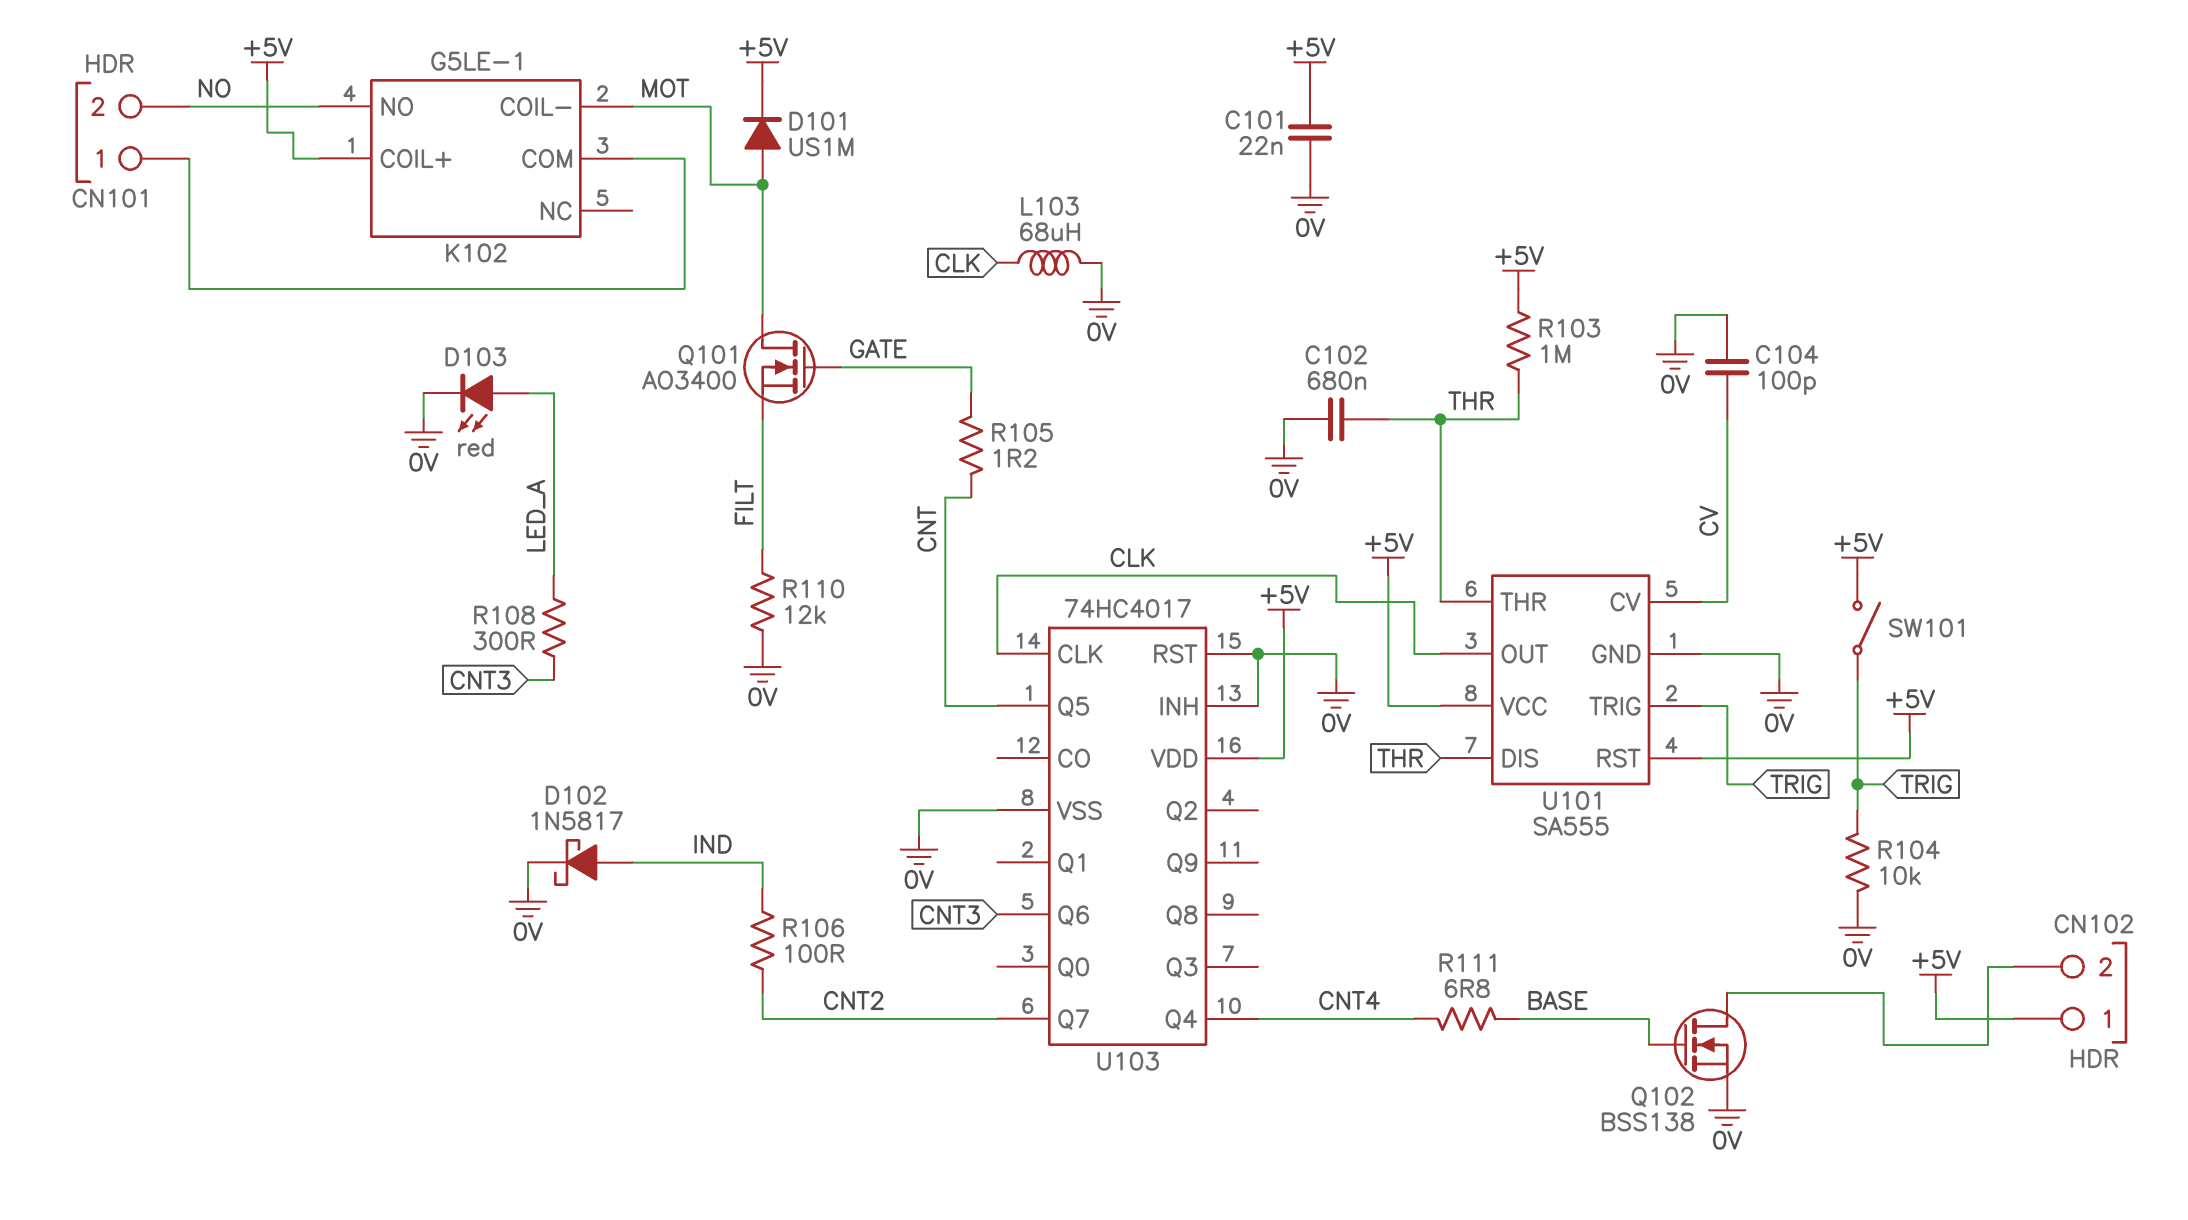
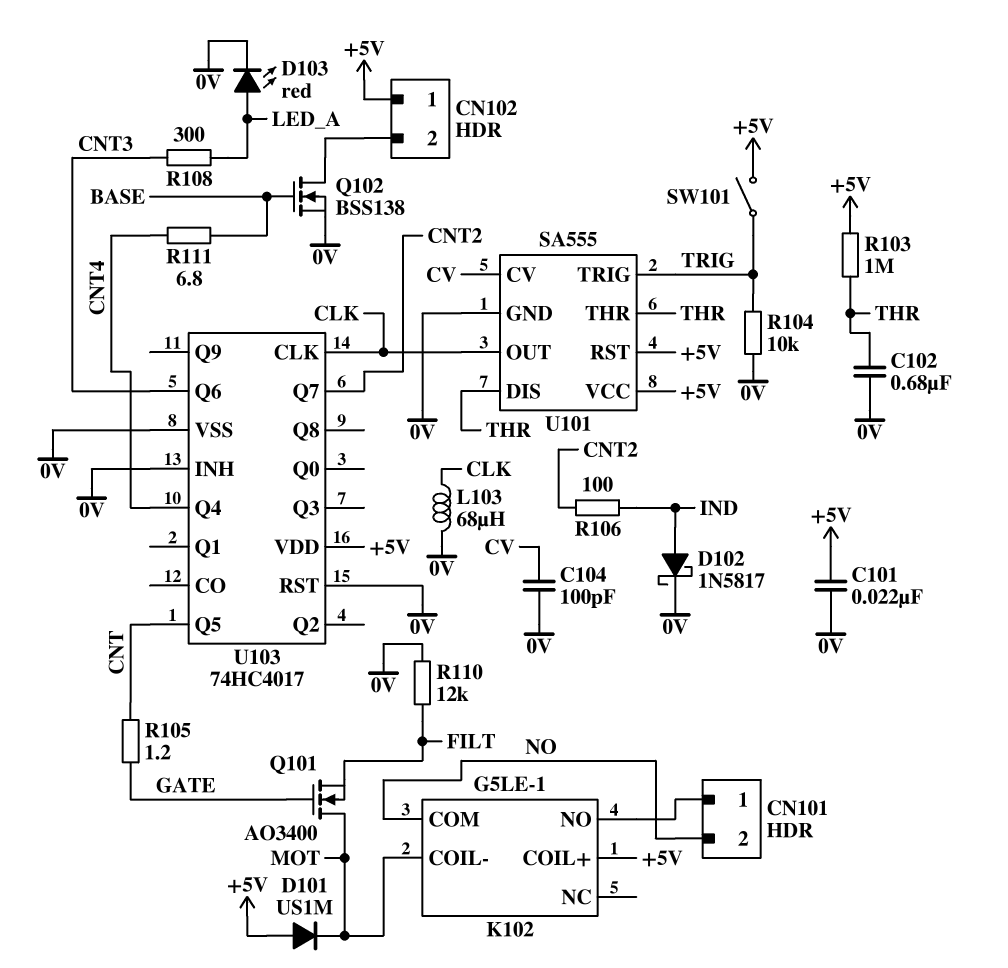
D101: diode US1M (A MOT, K +5V) -> diode US1M (A +5V, K MOT)
K102 pin COM: CN101/1 -> NO
K102 pin NO: NO -> CN101/1

